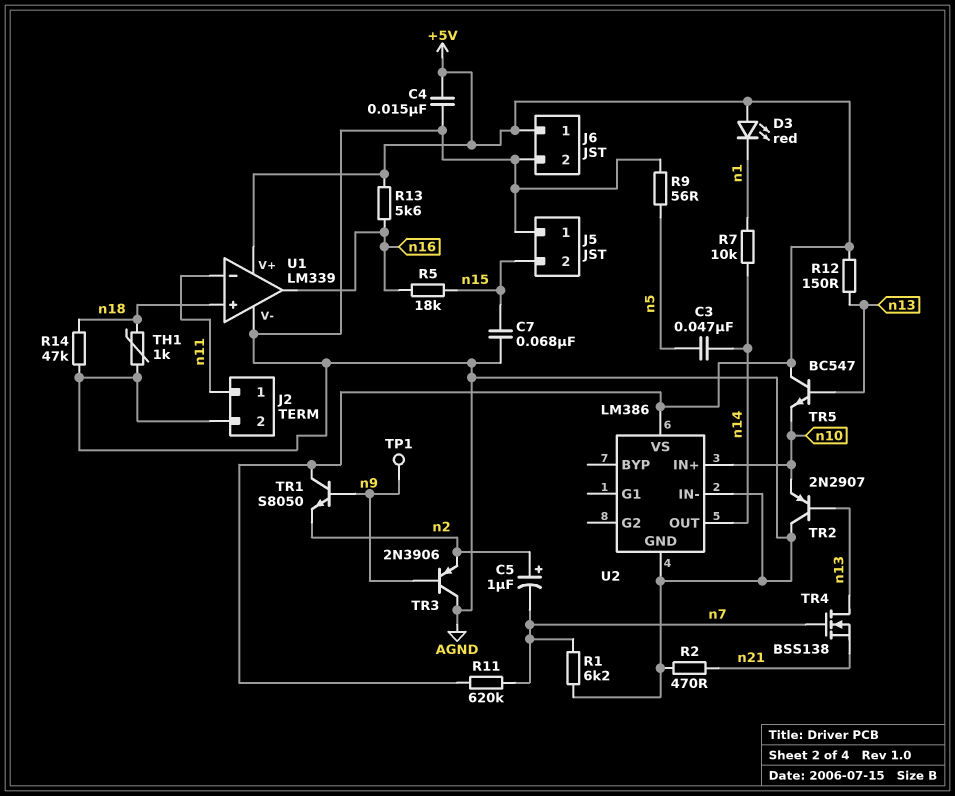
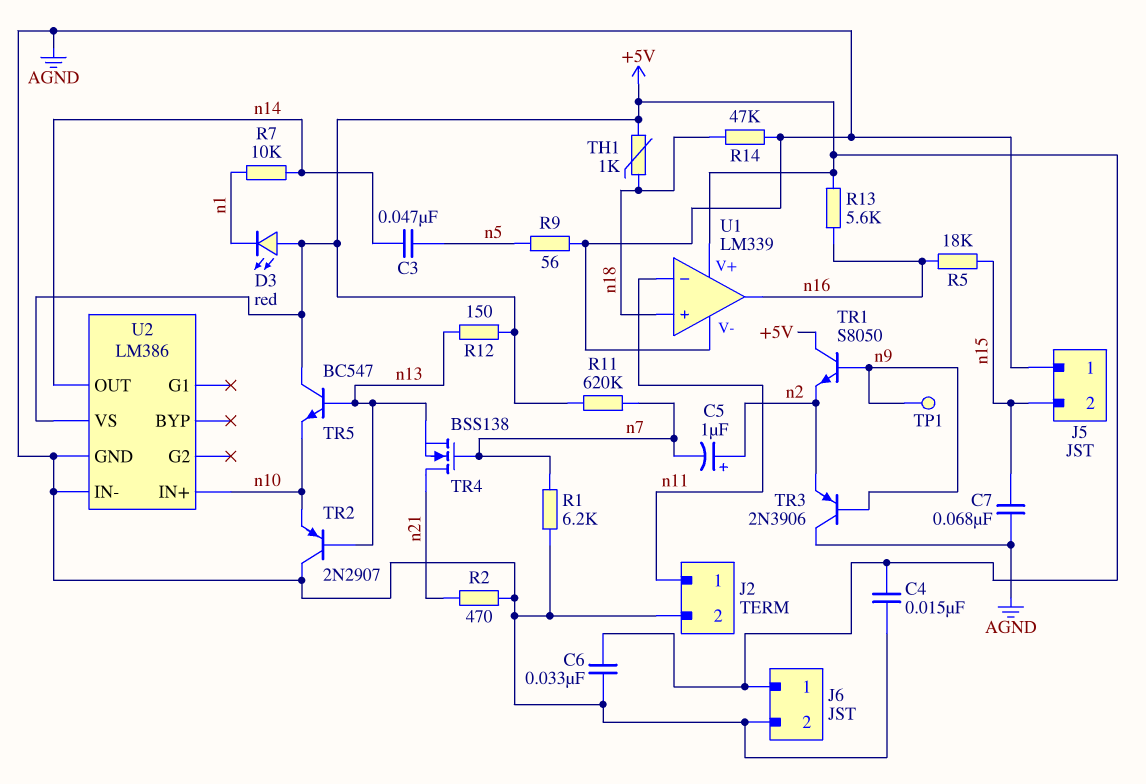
C6: none -> 33nF (+5V, AGND)
TH1: 1k (AGND, n18) -> 1k (+5V, n18)
TR4: NMOS BSS138 (G n7, D n13, S n21) -> NMOS BSS138 (G n7, D n21, S n13)

